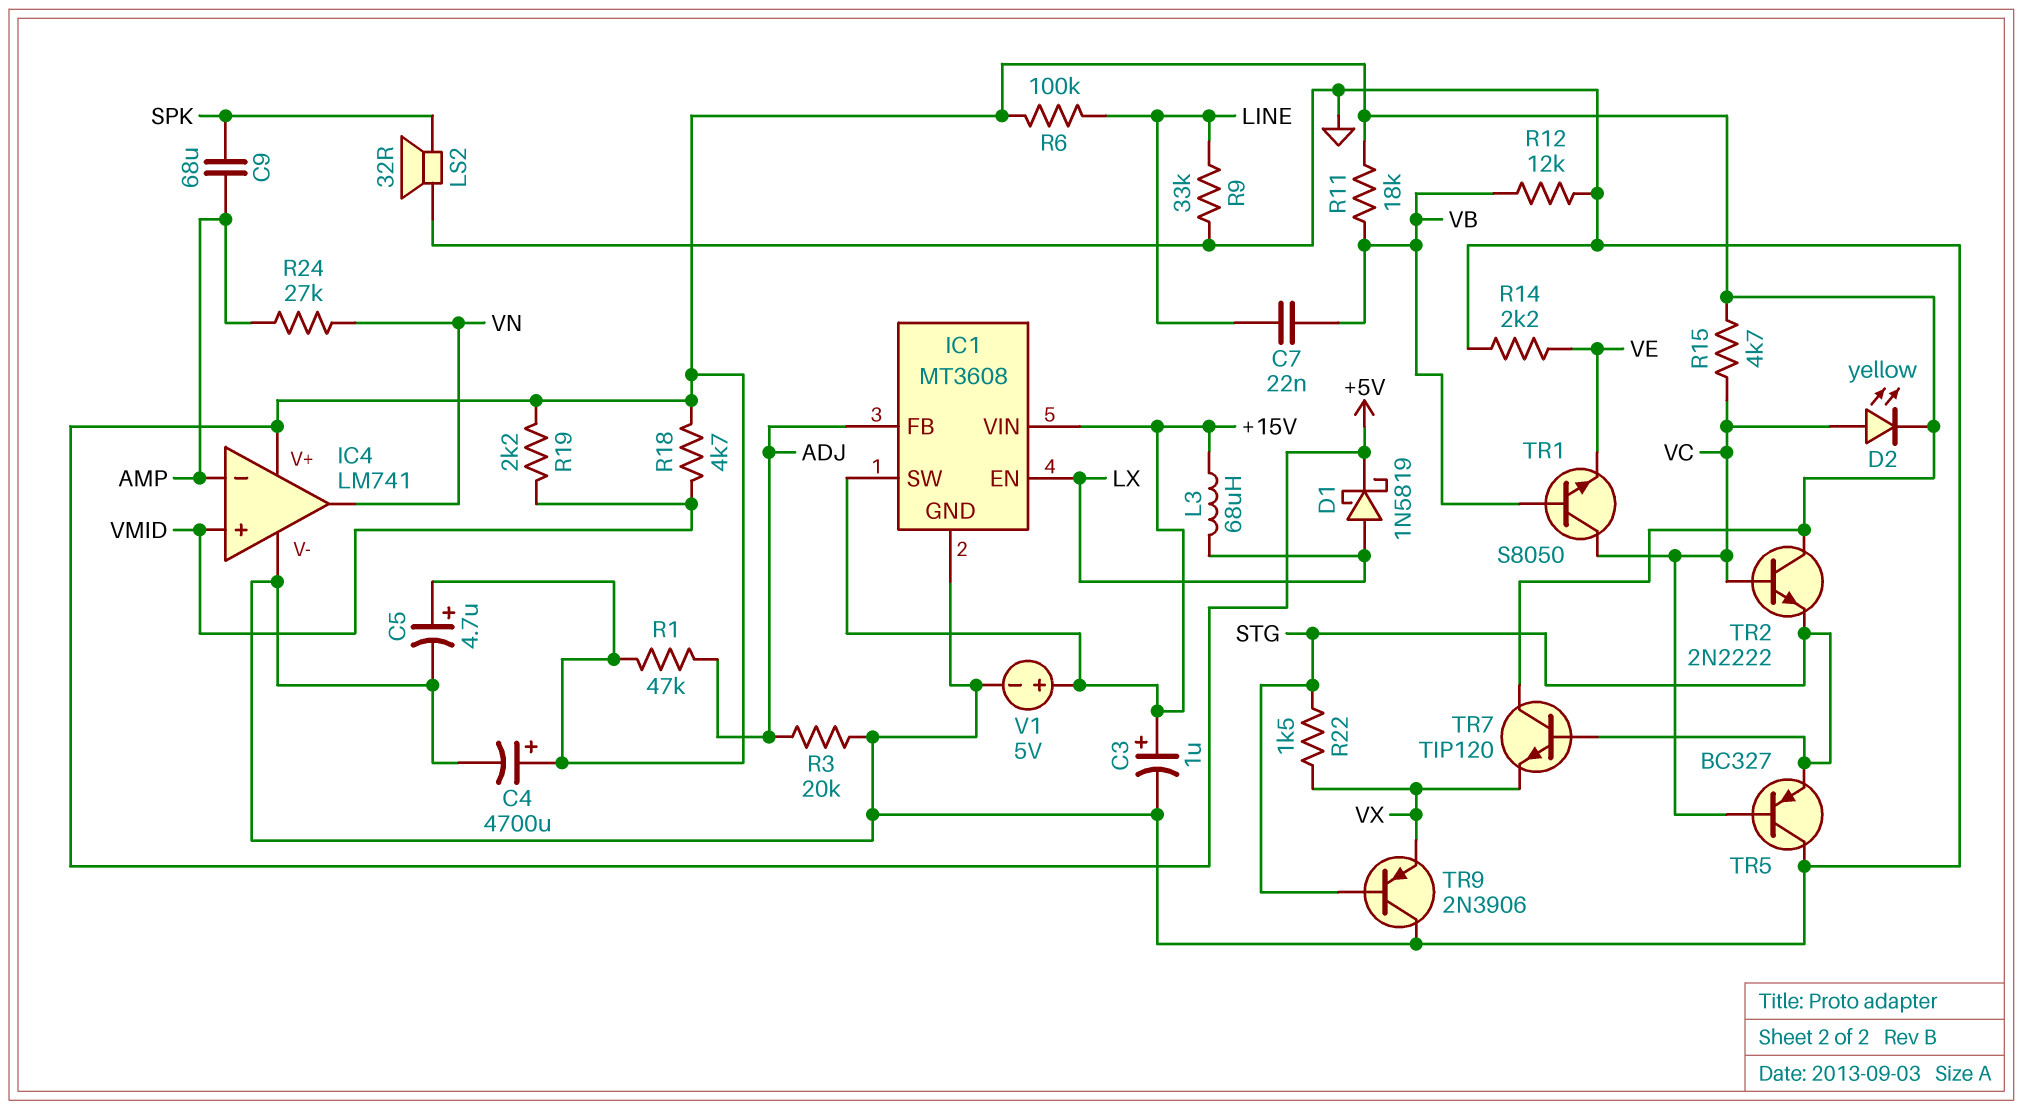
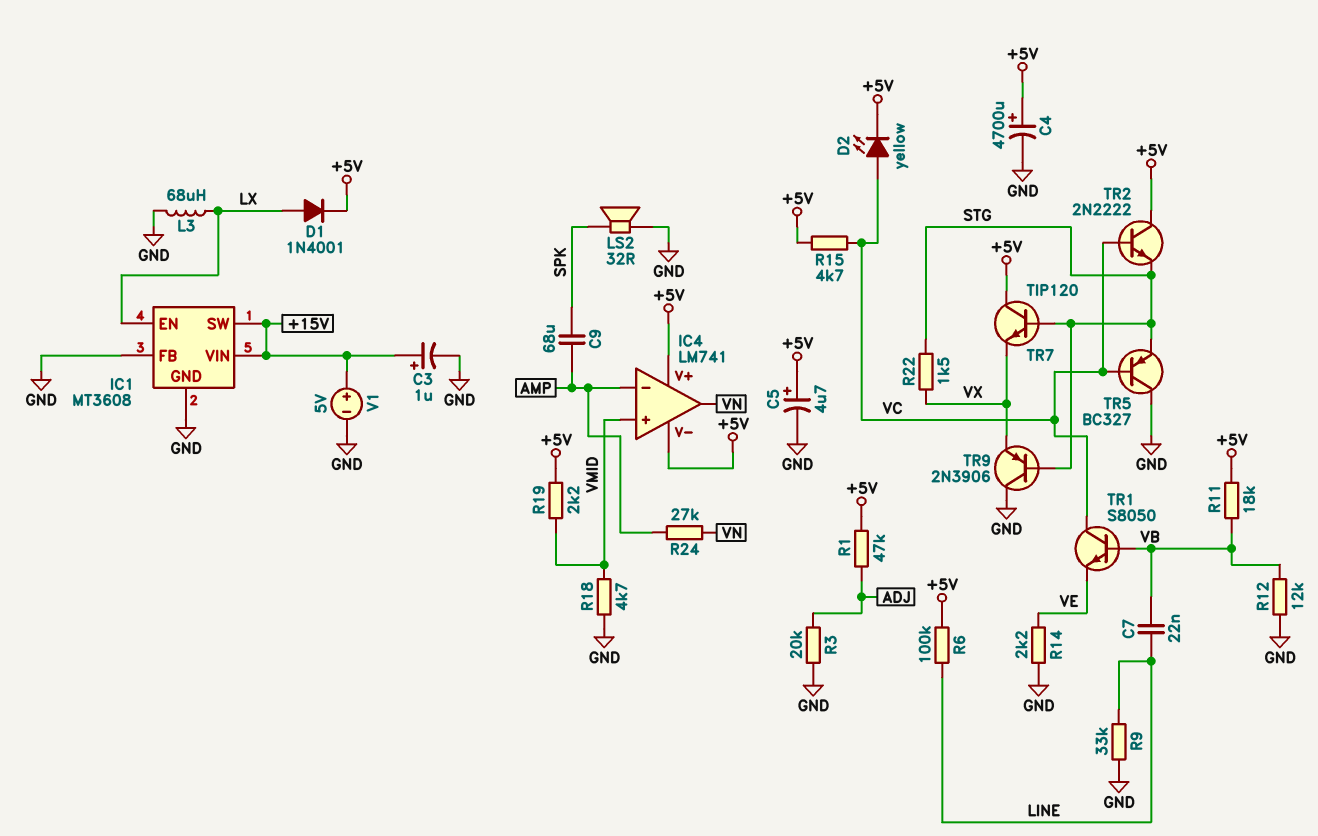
D1: schottky 1N5819 (A LX, K +5V) -> diode 1N4001 (A LX, K +5V)
IC1 pin FB: ADJ -> GND
IC4 pin V-: GND -> +5V
L3: 68uH (+15V, LX) -> 68uH (GND, LX)
R18: 4.7k (+5V, VMID) -> 4.7k (GND, VMID)

